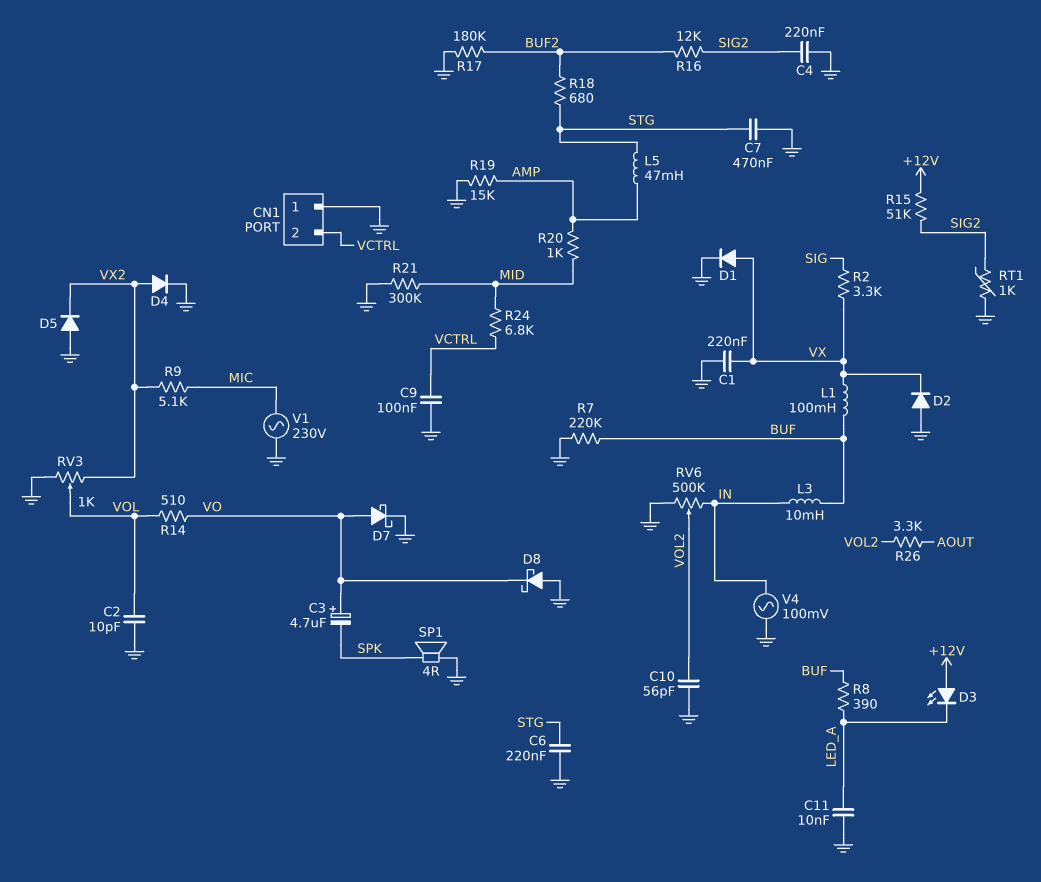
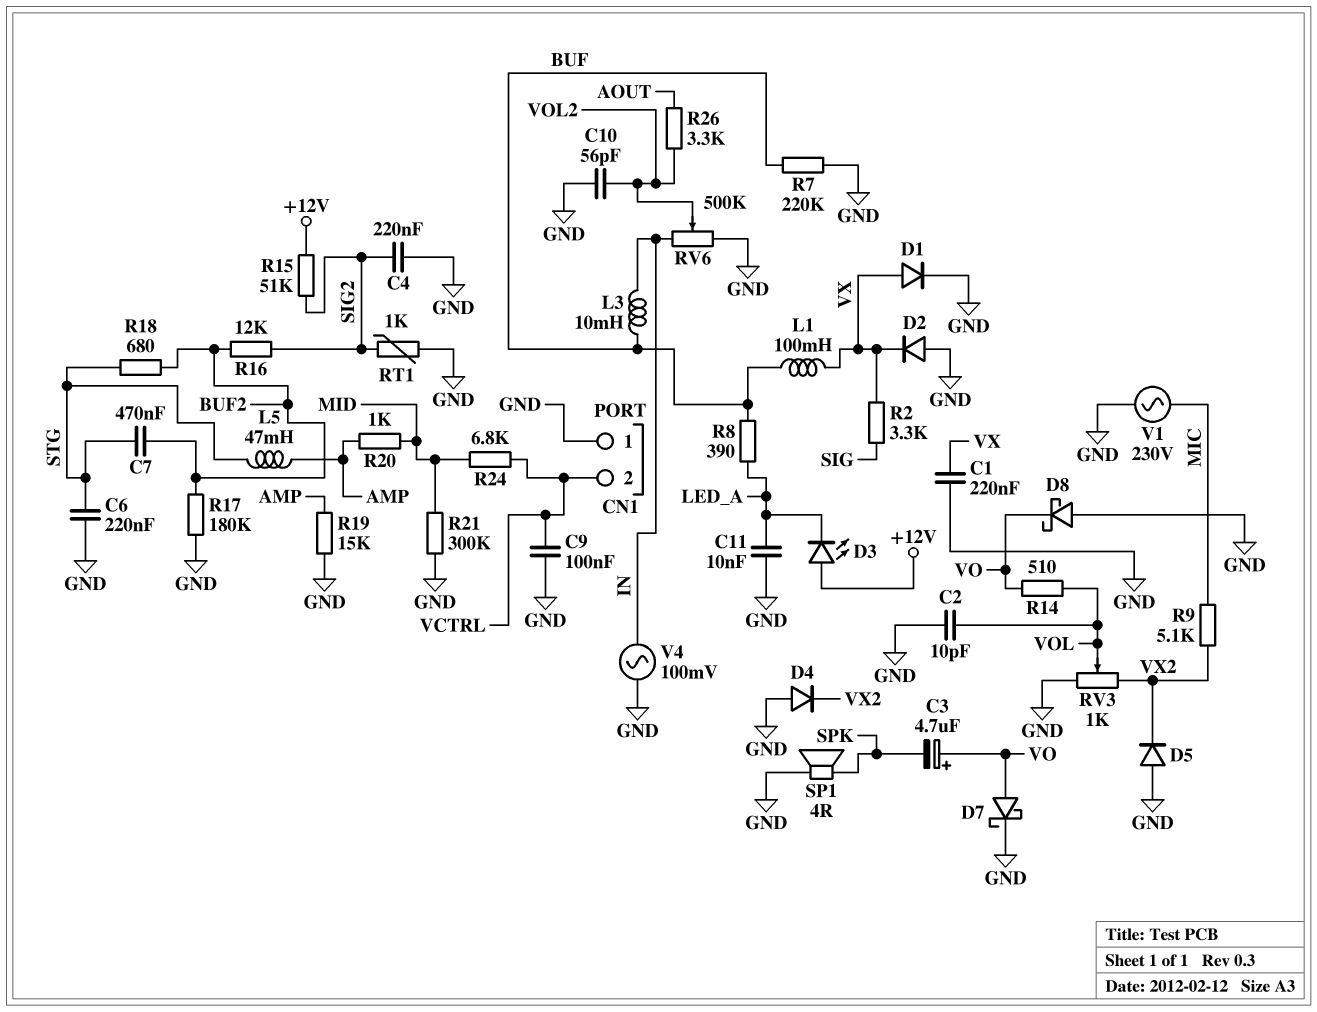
C7: 470nF (GND, STG) -> 470nF (BUF2, STG)
D4: diode (A VX2, K GND) -> diode (A GND, K VX2)

